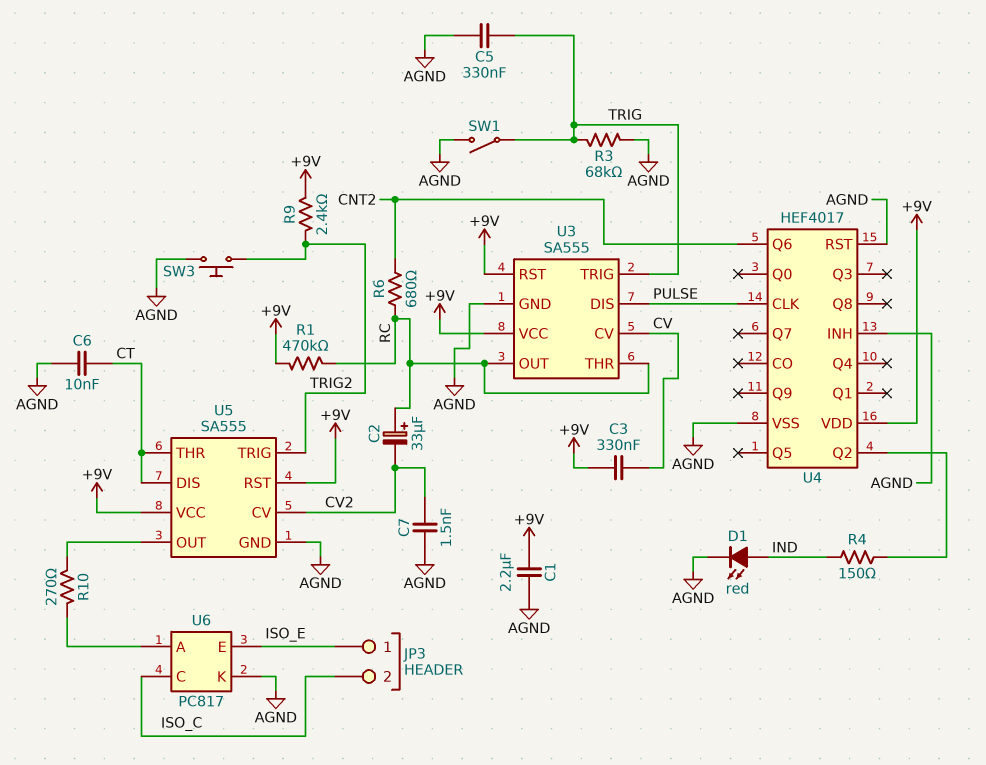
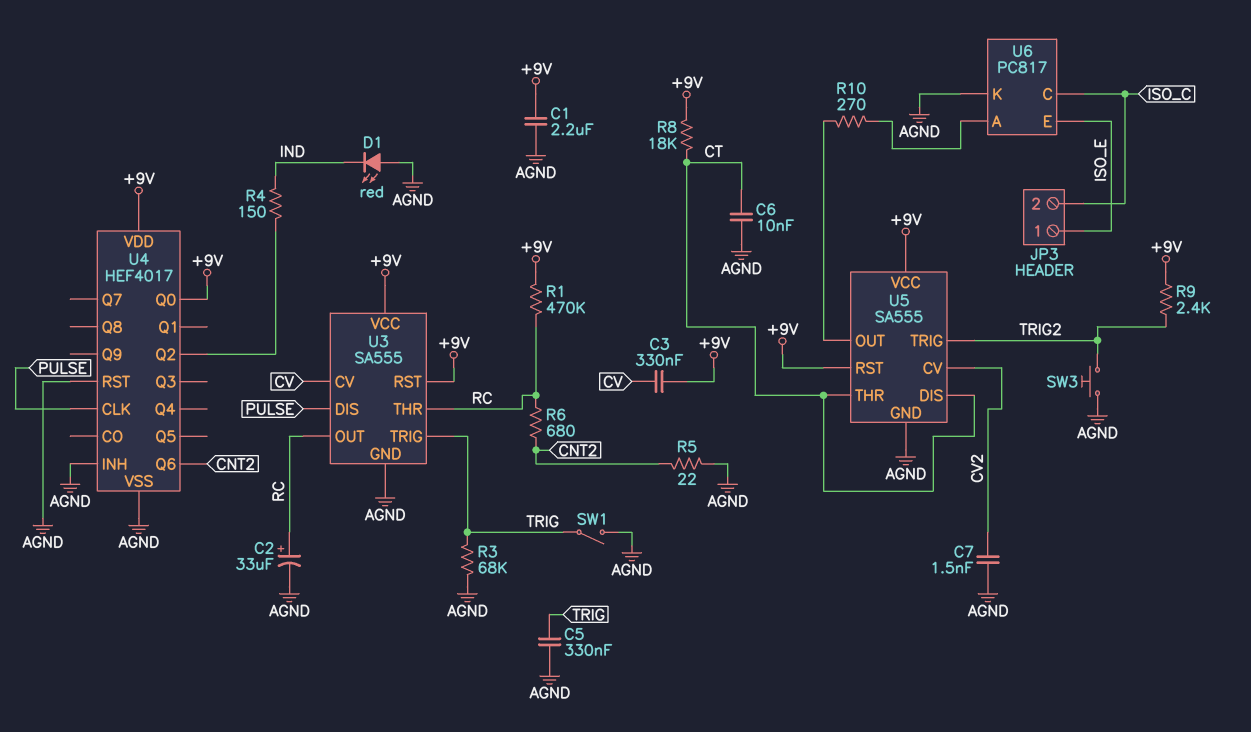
C2: 33uF (plus RC, minus CV2) -> 33uF (plus RC, minus AGND)
D1: LED red (A IND, K AGND) -> LED red (A AGND, K IND)
R5: none -> 22 (AGND, CNT2)
R8: none -> 18k (+9V, CT)
U4 pin Q0: none -> +9V

